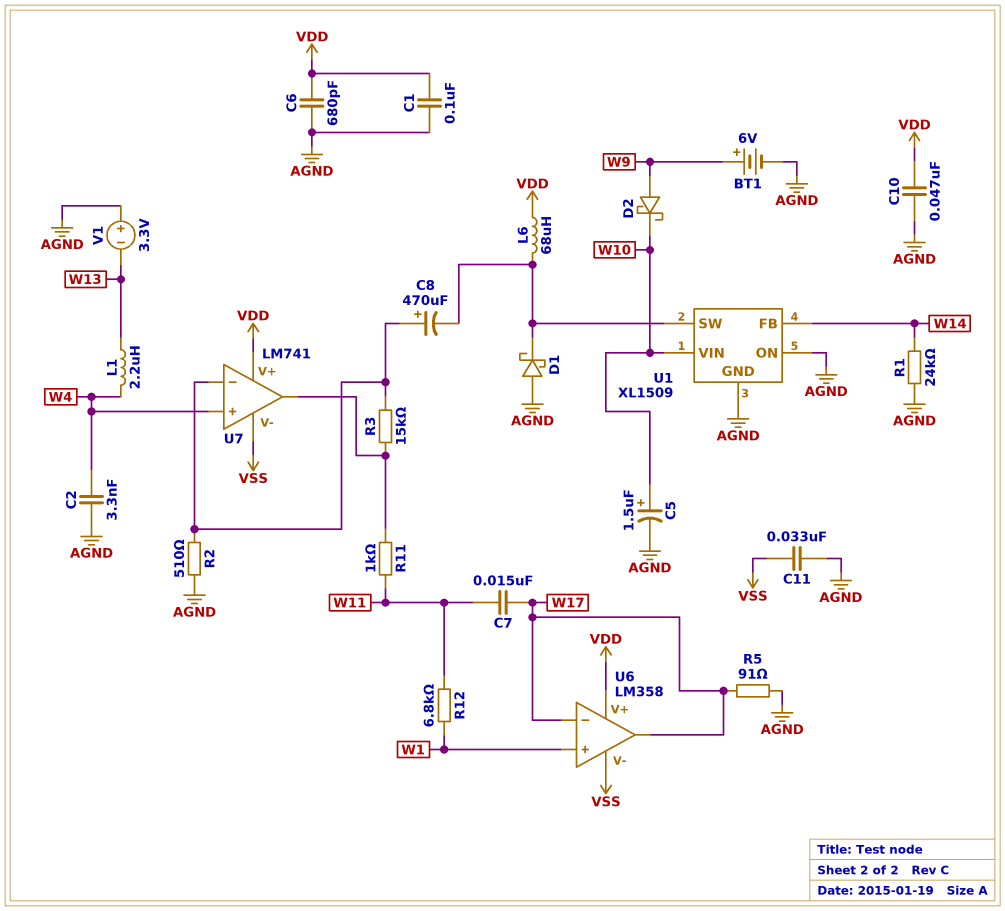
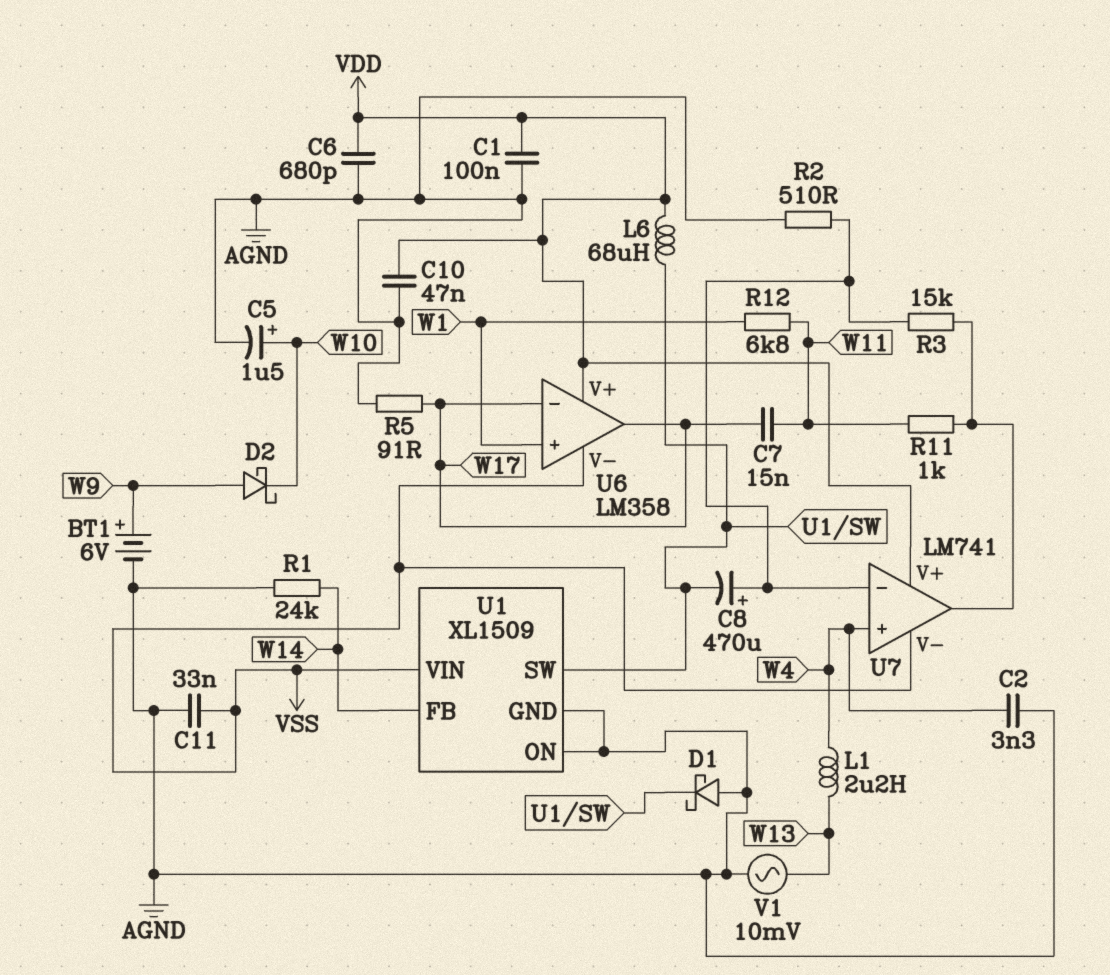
U1 pin VIN: W10 -> VSS
V1: 3.3V (plus AGND, minus W13) -> AC 10mV (AGND, W13)

